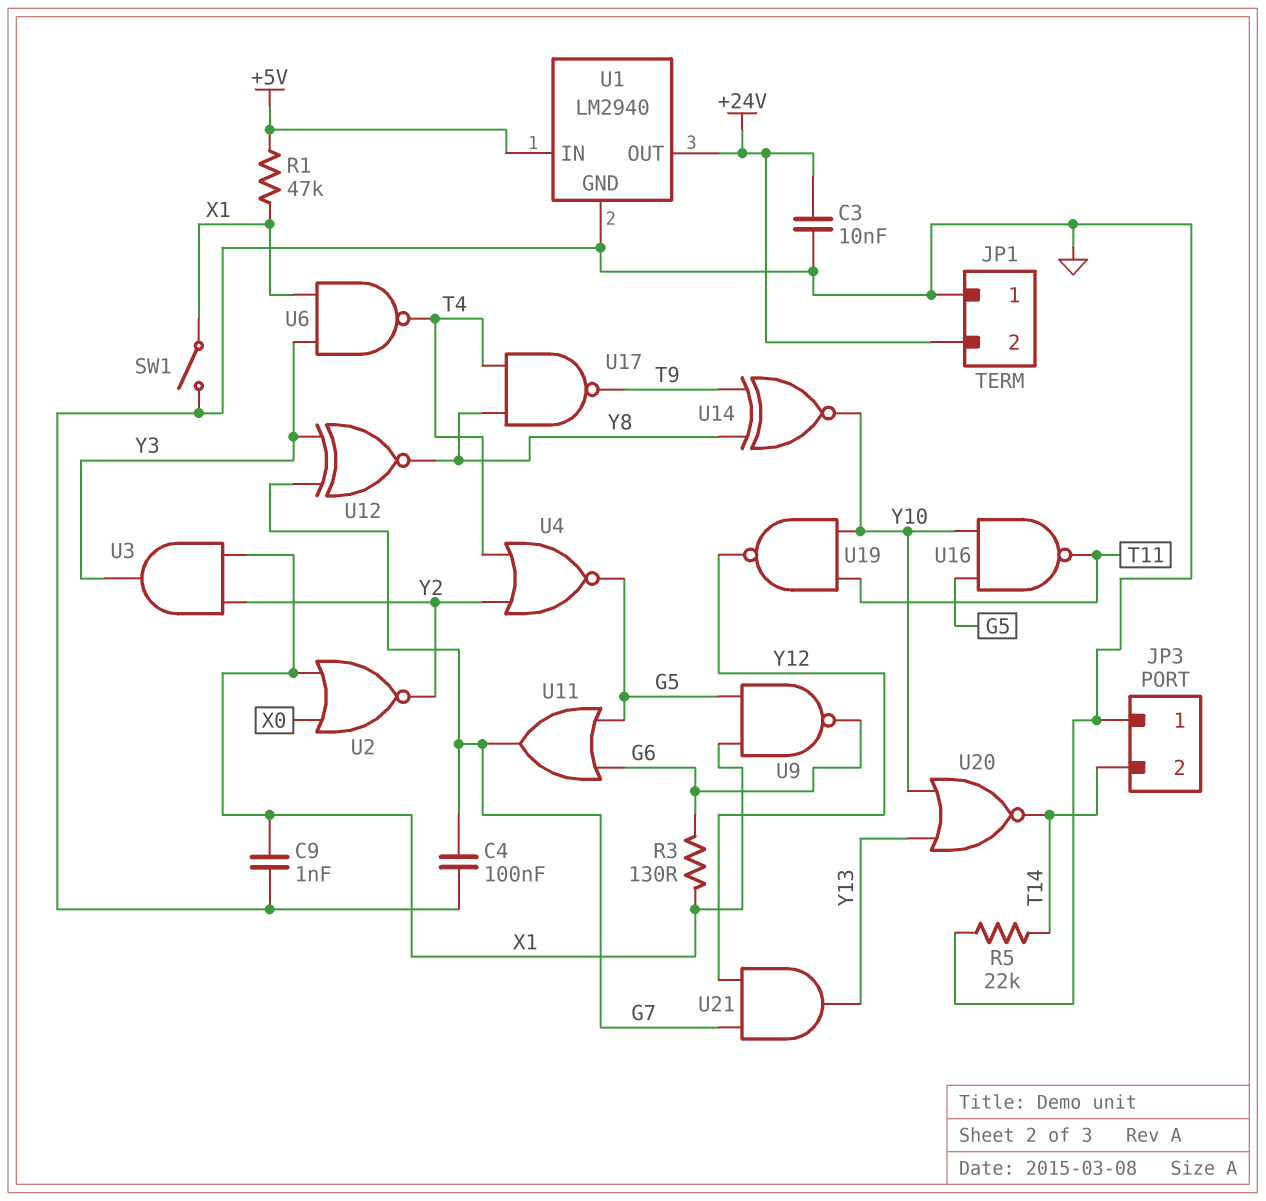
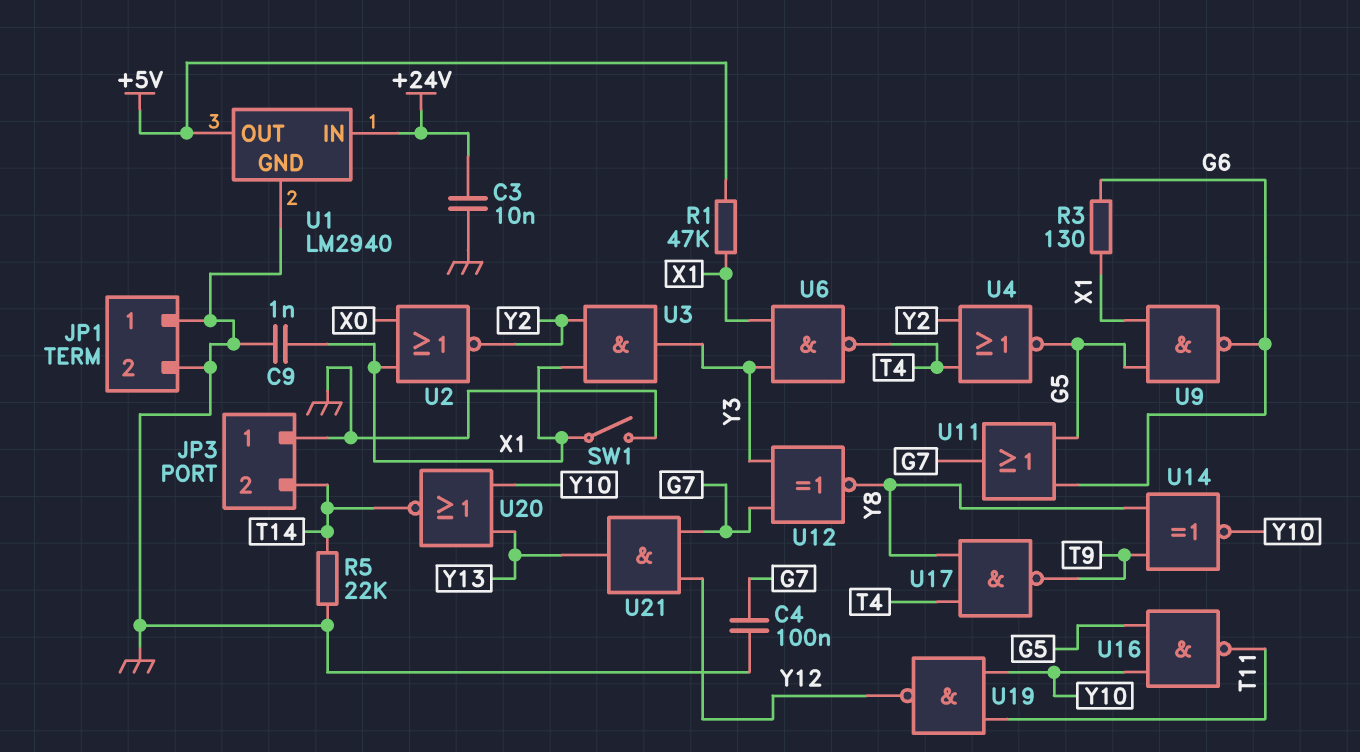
JP1 pin 2: +24V -> GND
U1 pin IN: +5V -> +24V
U1 pin OUT: +24V -> +5V

